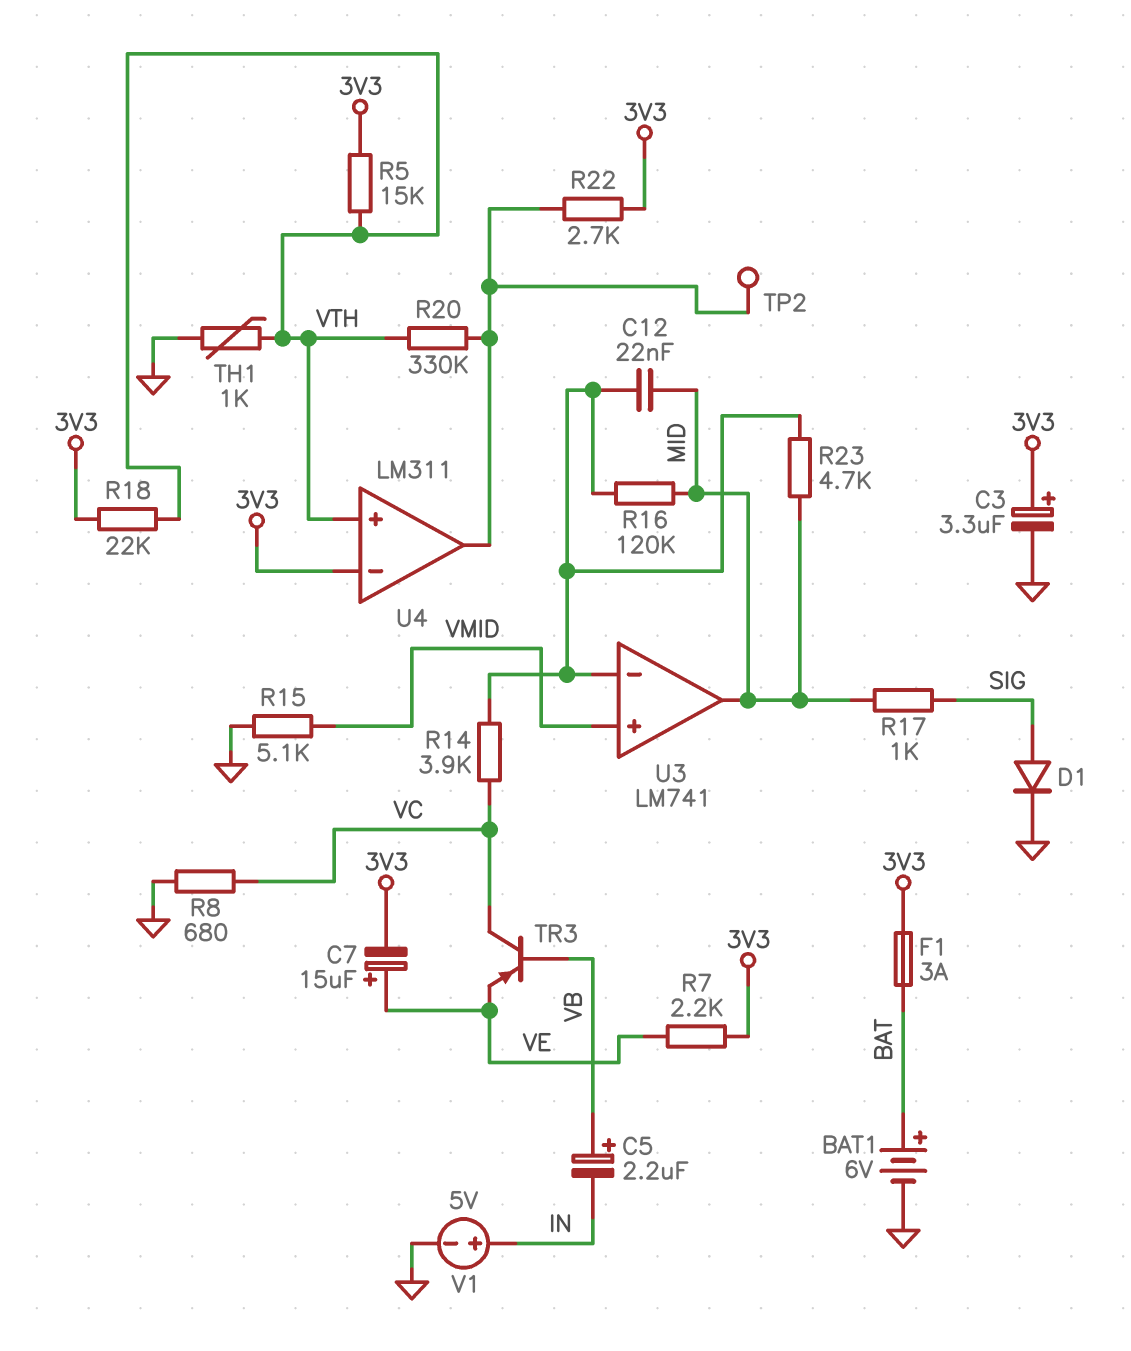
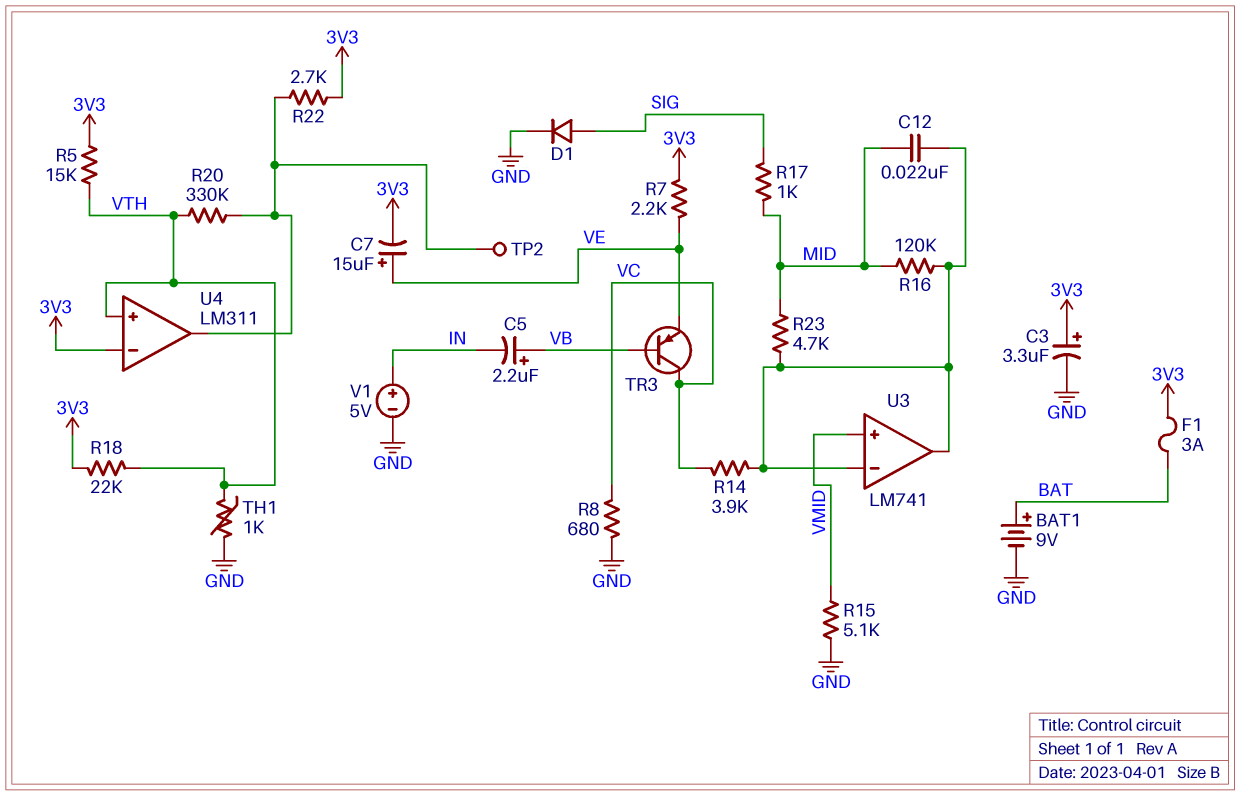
BAT1: 6V (plus BAT, minus GND) -> 9V (plus BAT, minus GND)
U3 pin out: MID -> U3/in-

